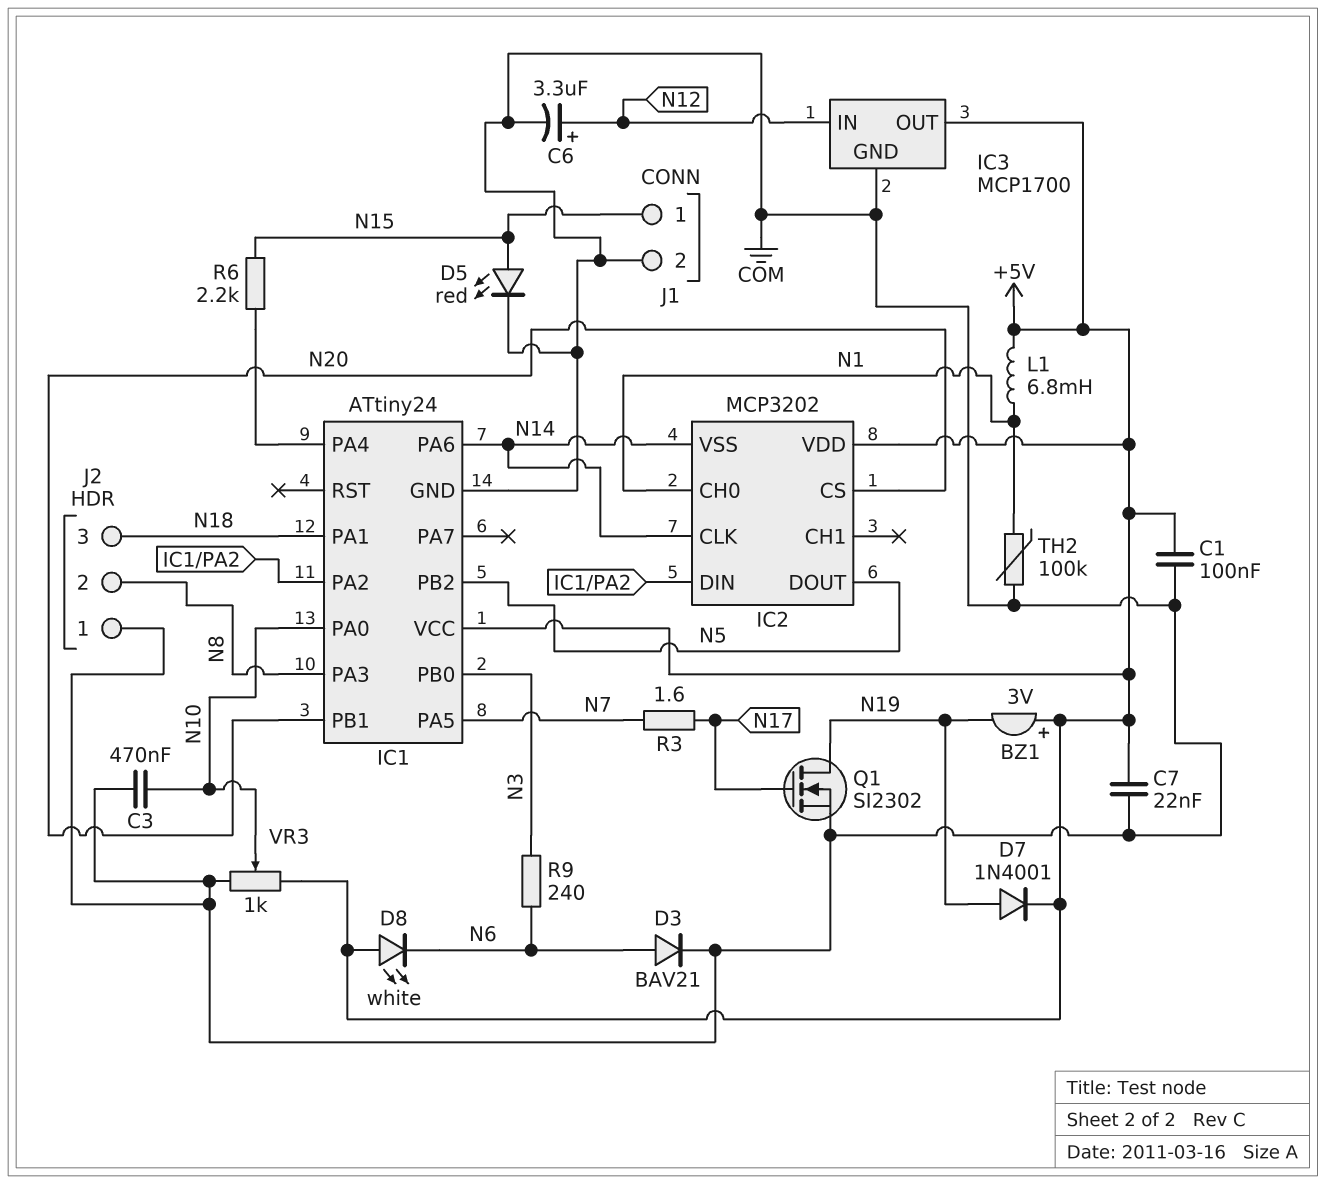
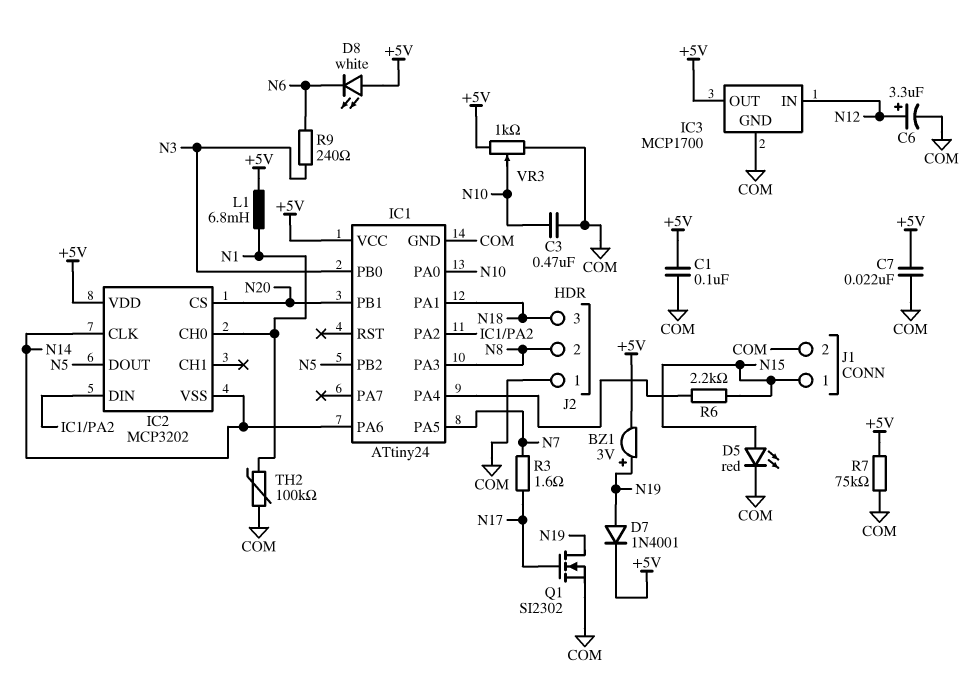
BZ1: buzzer 3V (plus +5V, minus N19) -> buzzer 3V (plus N19, minus +5V)
D3: diode BAV21 (A N6, K COM) -> none
R7: none -> 75k (+5V, COM)

